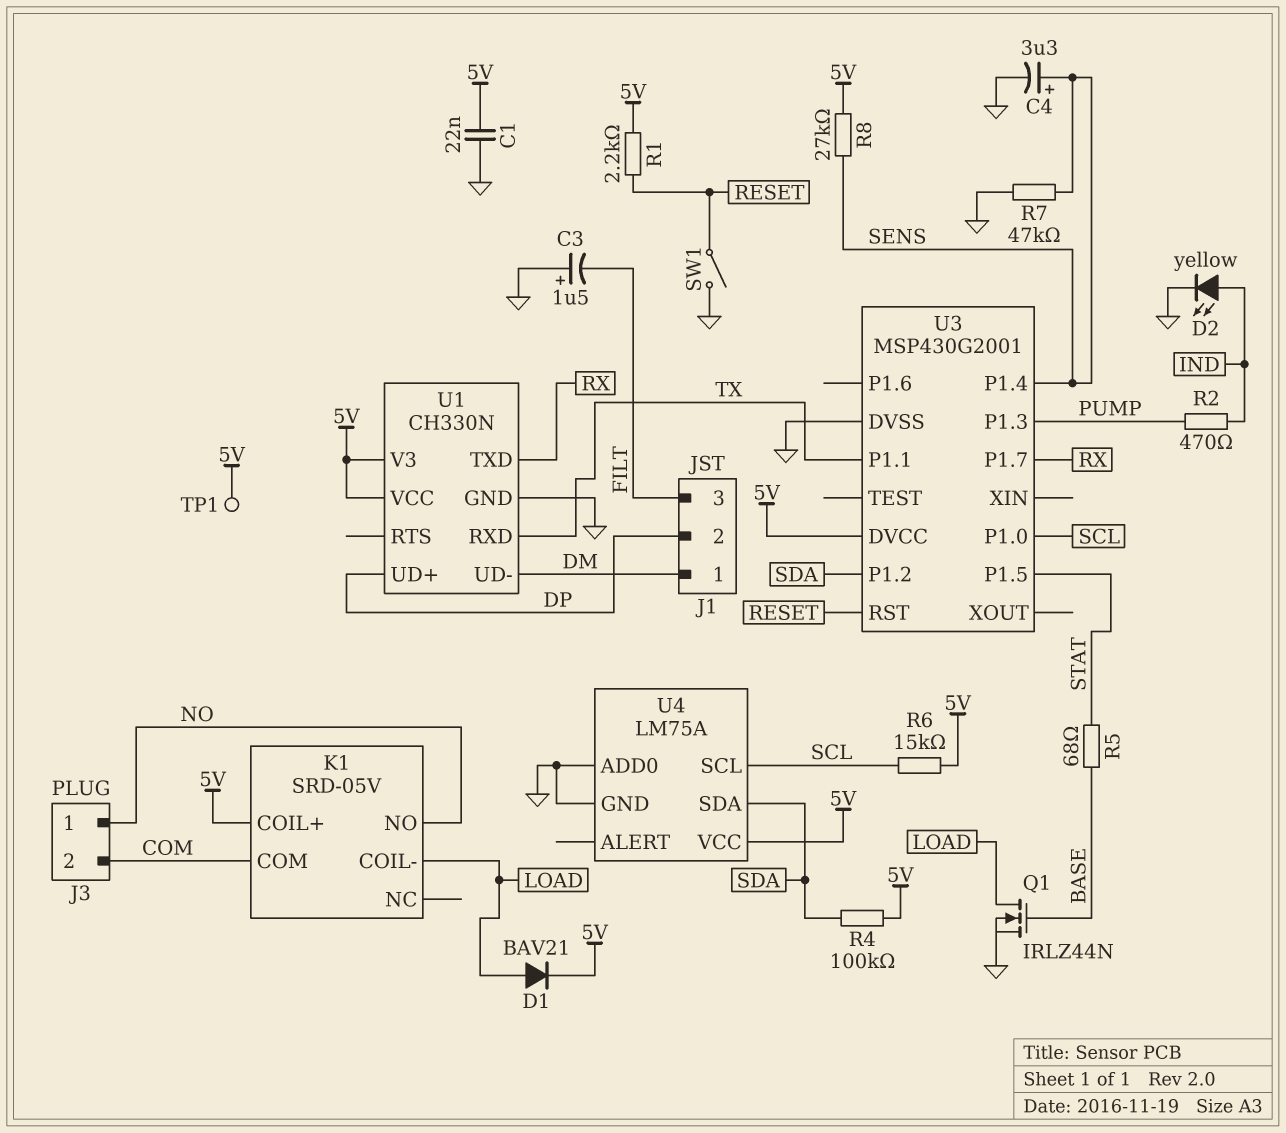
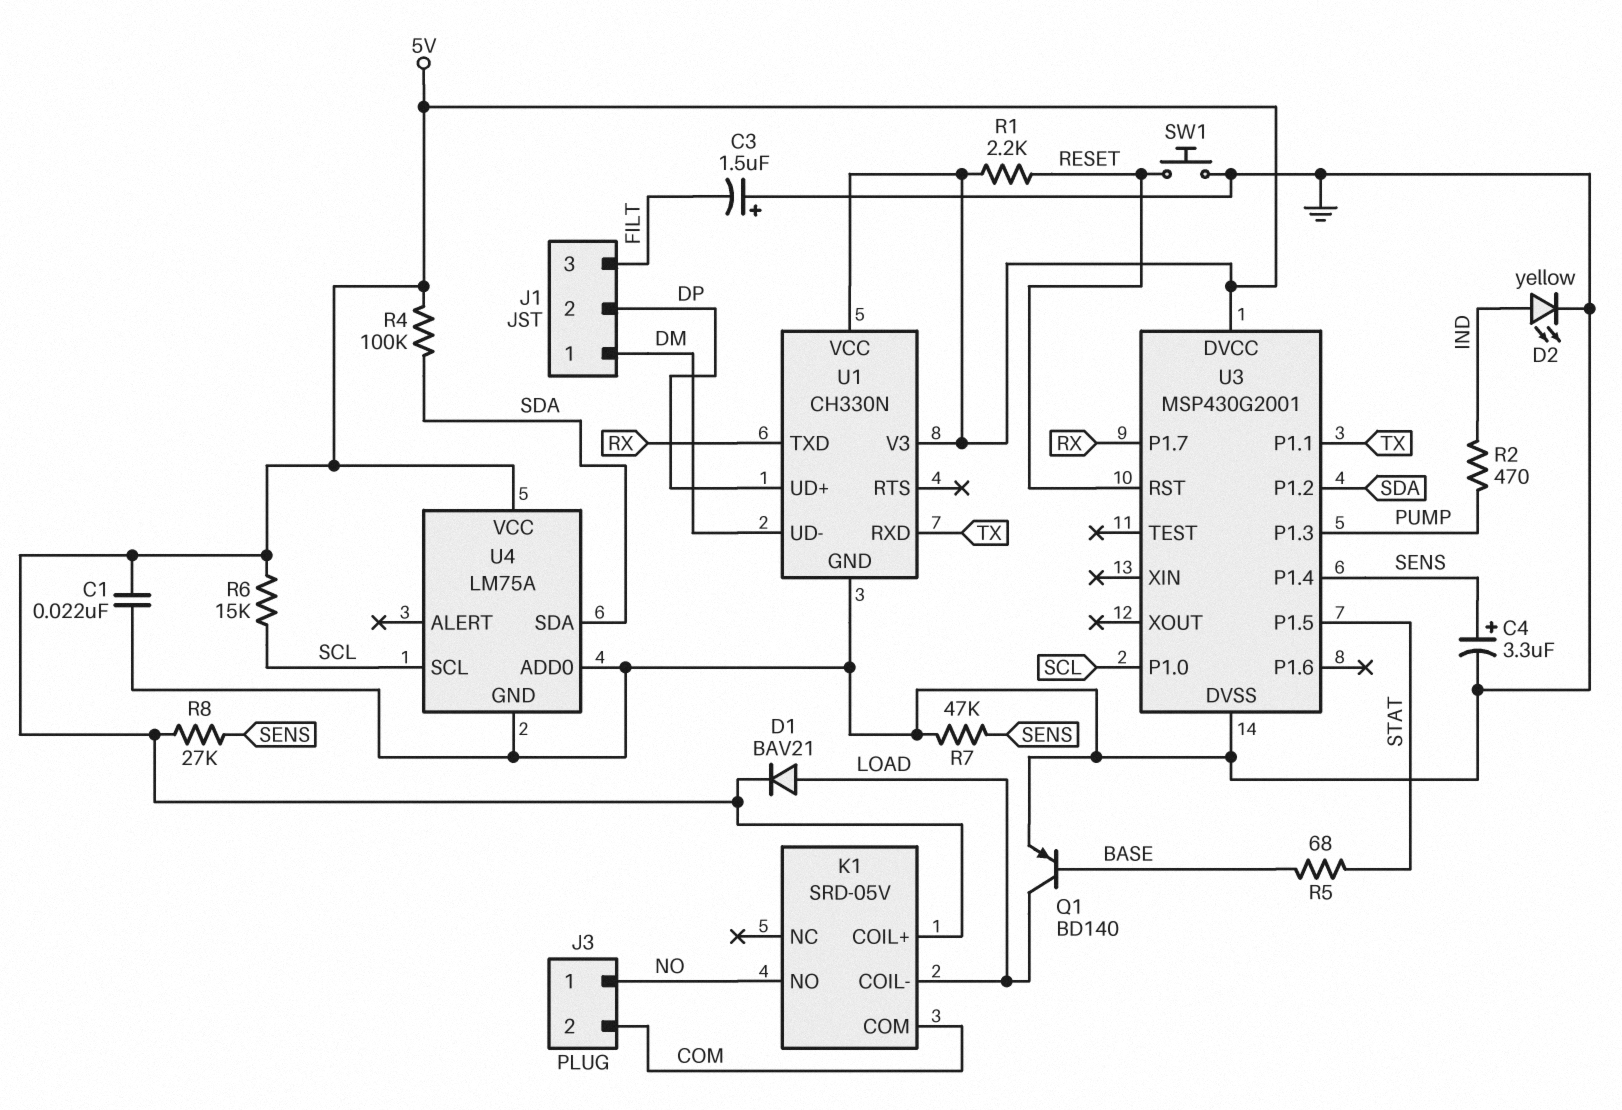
Q1: NMOS IRLZ44N (G BASE, D LOAD, S GND) -> PNP BD140 (B BASE, C LOAD, E GND)
SW1: switch (GND, RESET) -> button (GND, RESET)
TP1: test point (5V) -> none

